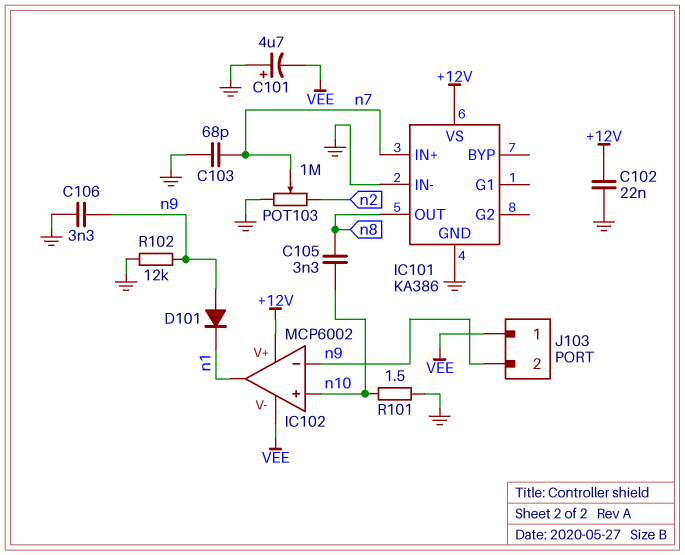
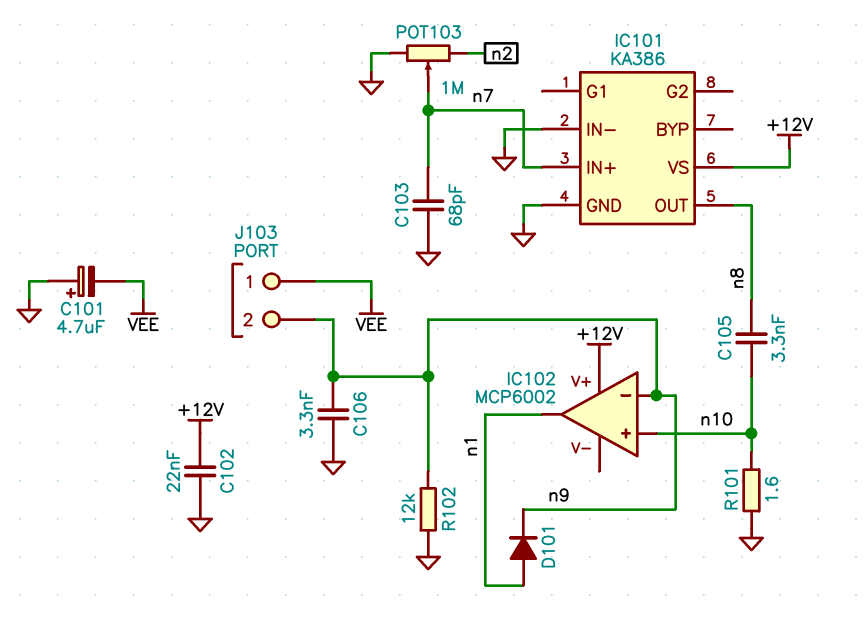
D101: diode (A n9, K n1) -> diode (A n1, K n9)
IC102 pin V-: VEE -> none
R101: 1.5 (GND, n10) -> 1.6 (GND, n10)

